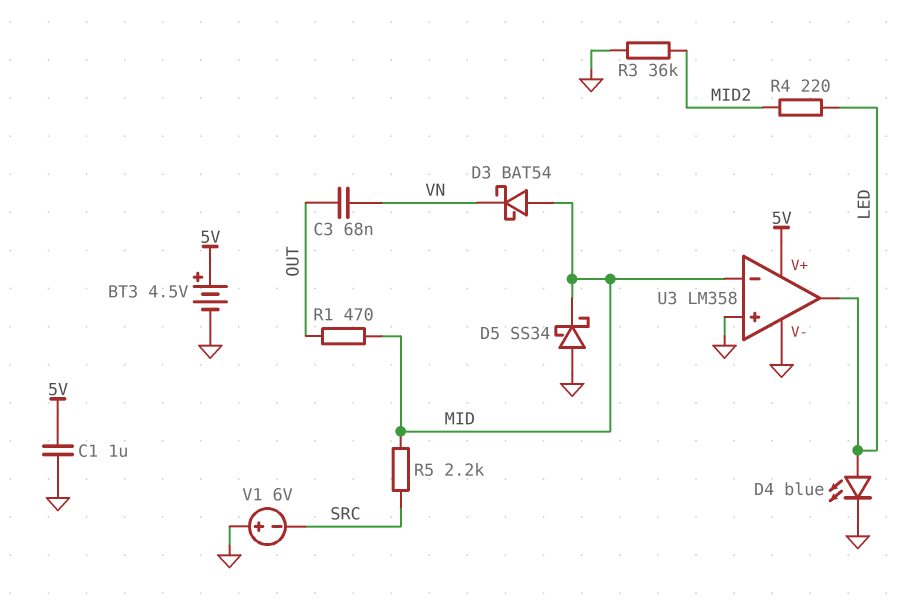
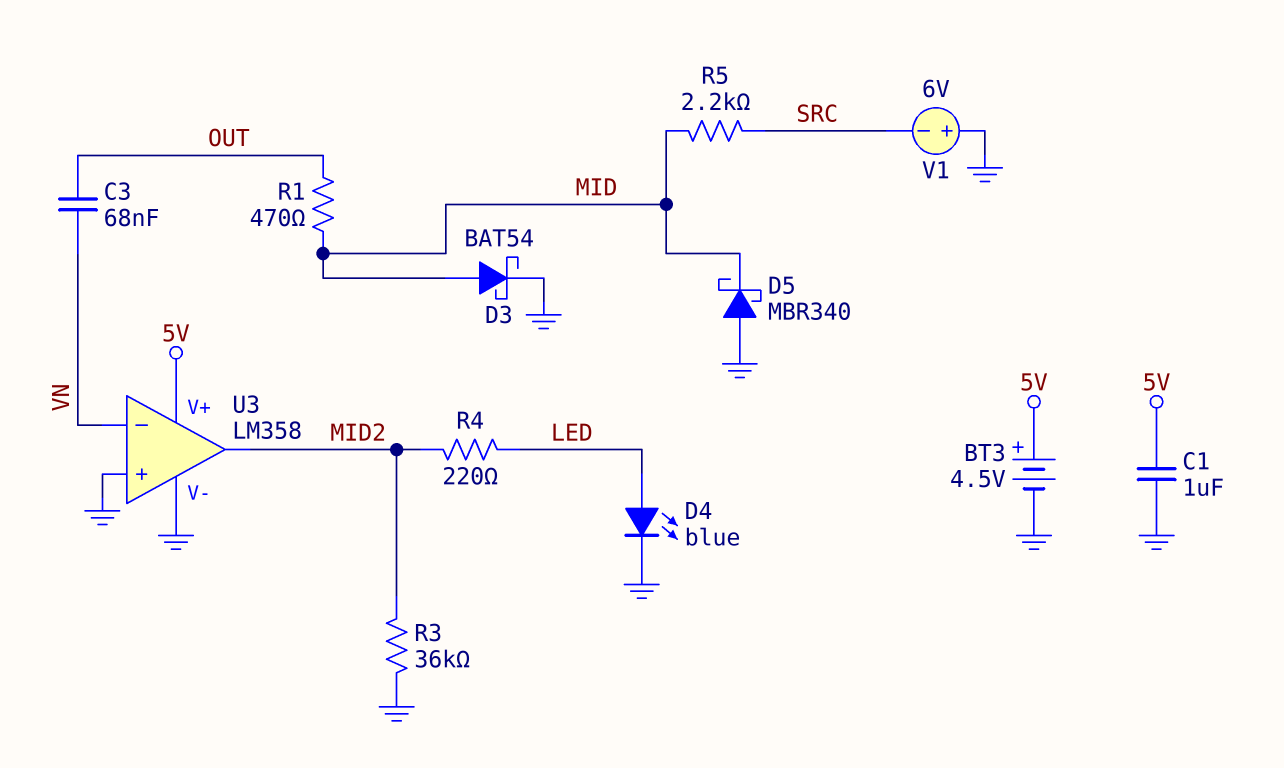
D3: schottky BAT54 (A MID, K VN) -> schottky BAT54 (A MID, K GND)
D5: schottky SS34 (A GND, K MID) -> schottky MBR340 (A GND, K MID)
U3 pin in-: MID -> VN
U3 pin out: LED -> MID2

